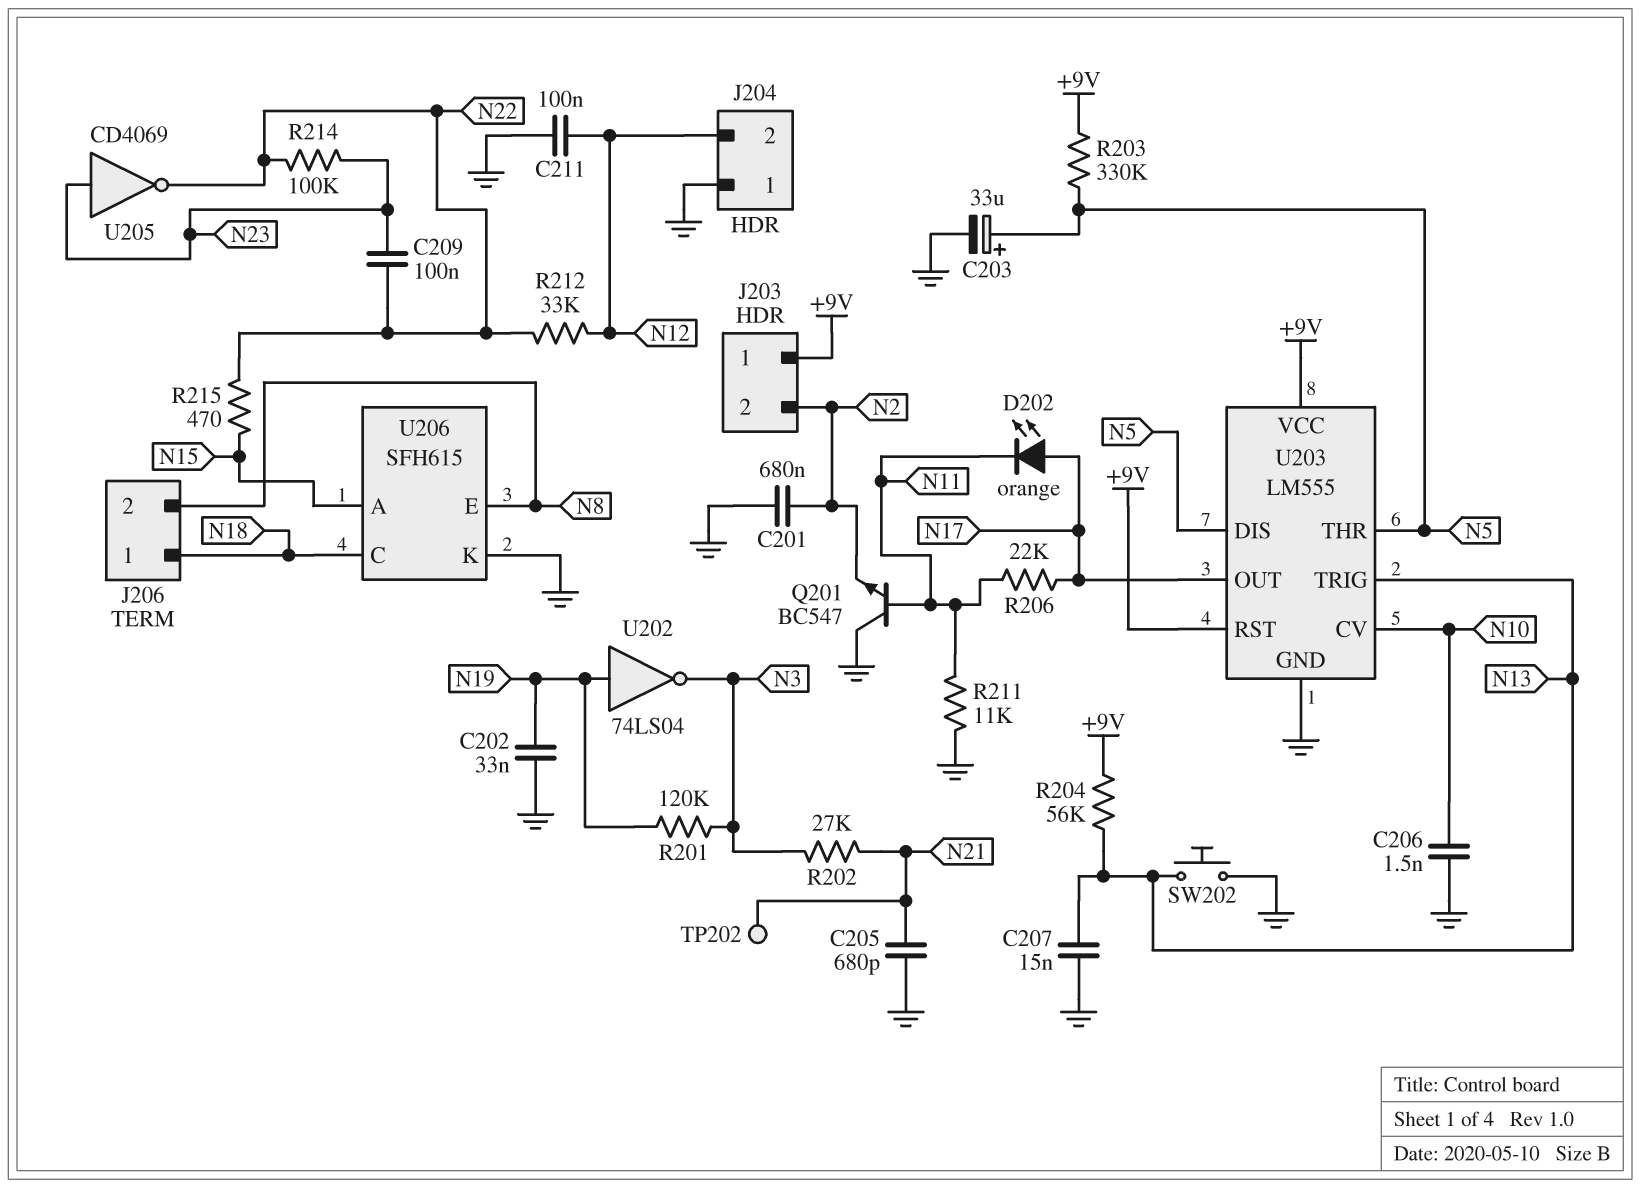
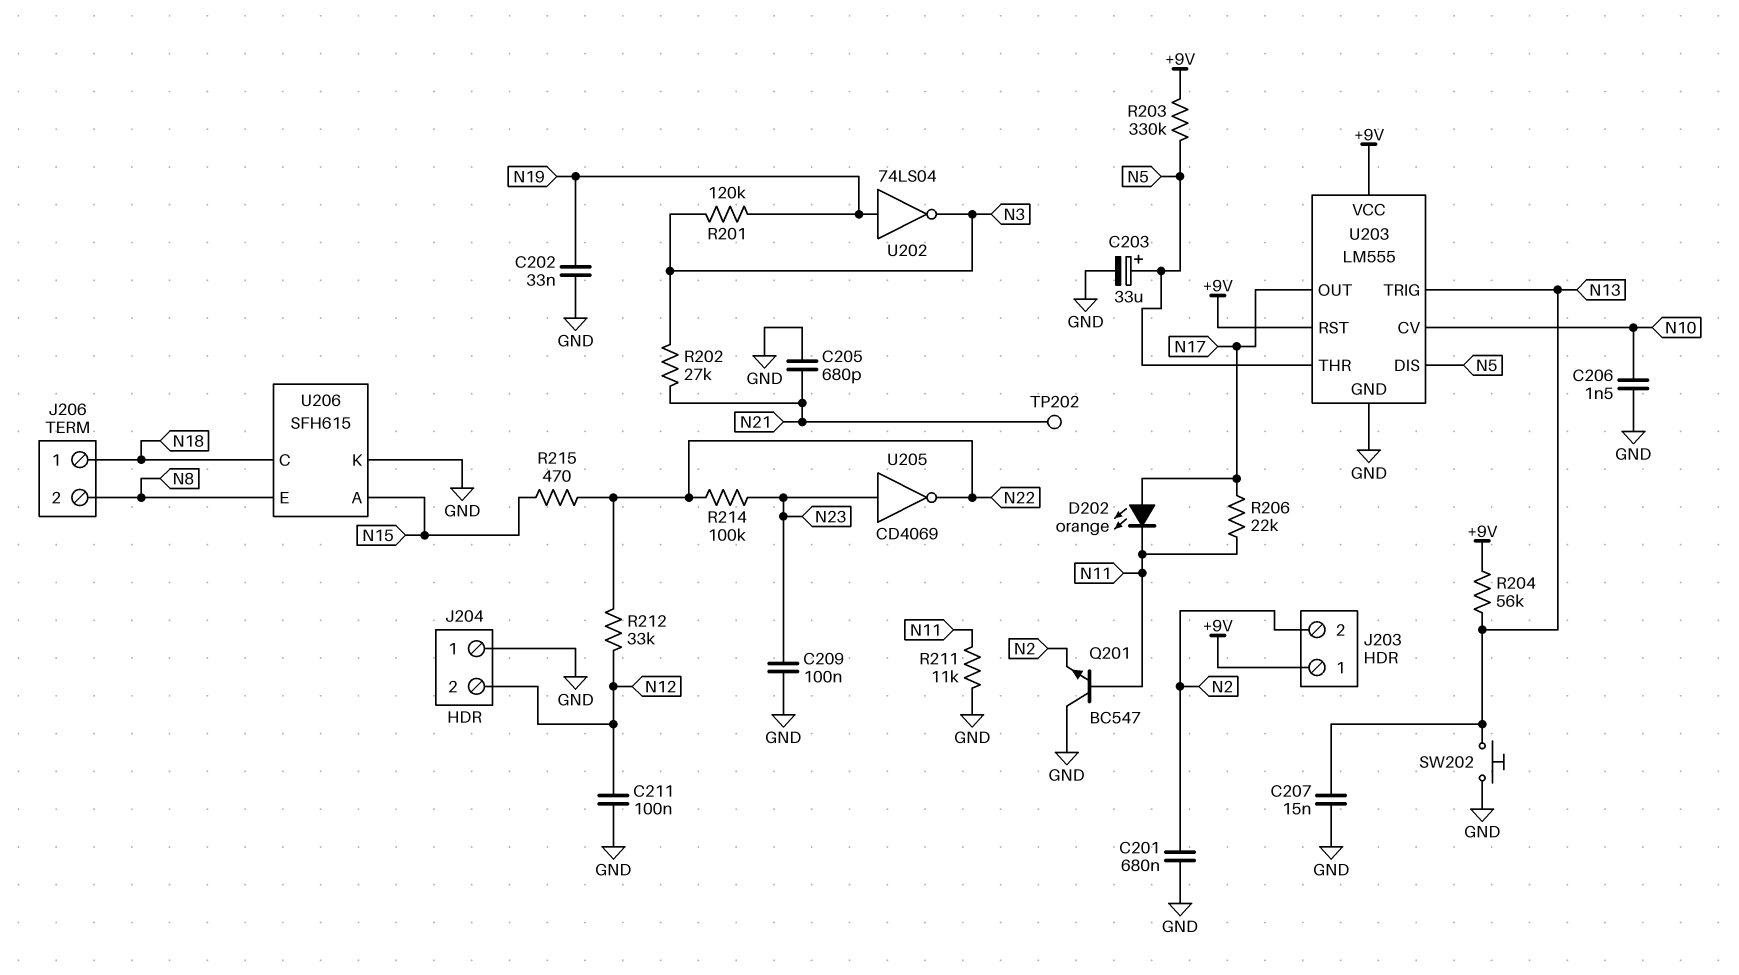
C209: 100nF (N22, N23) -> 100nF (GND, N23)

